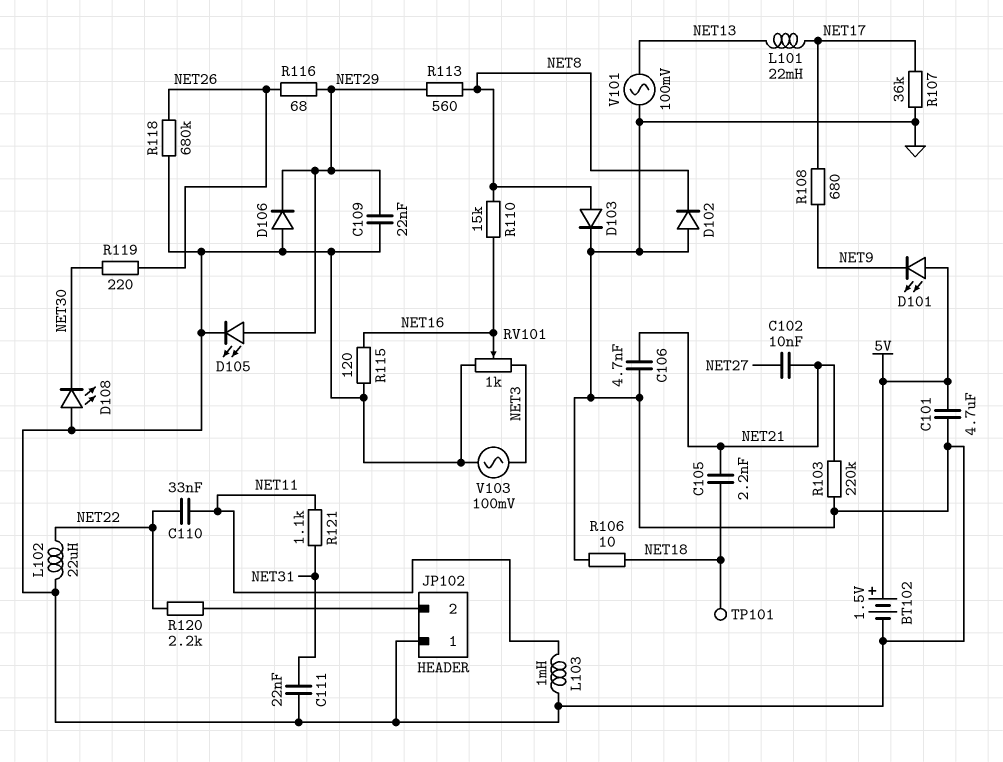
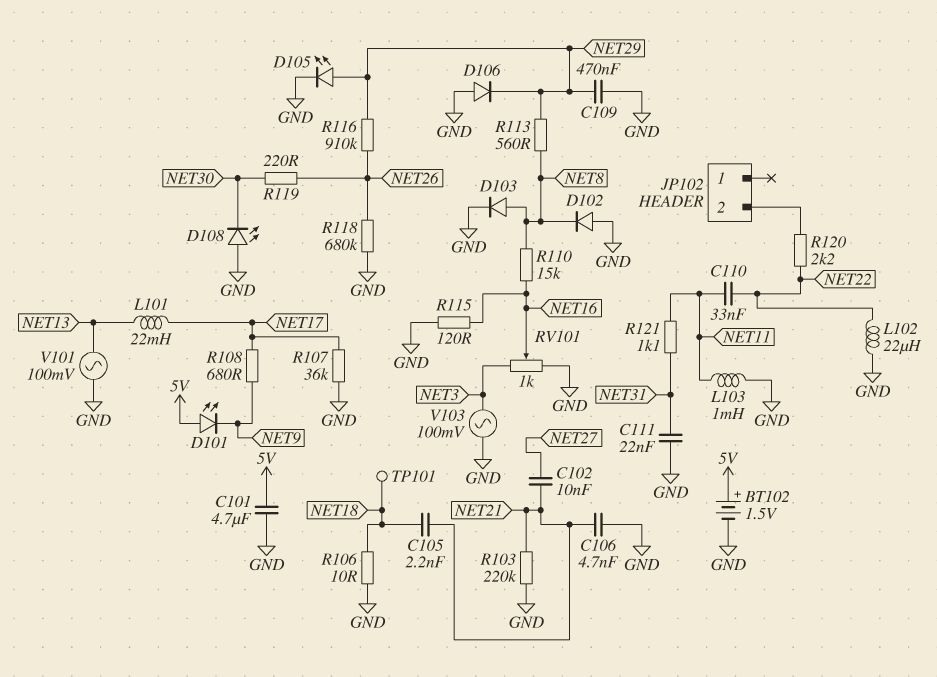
C109: 22nF (GND, NET29) -> 470nF (GND, NET29)
JP102 pin 1: GND -> none
R116: 68 (NET26, NET29) -> 910k (NET26, NET29)

